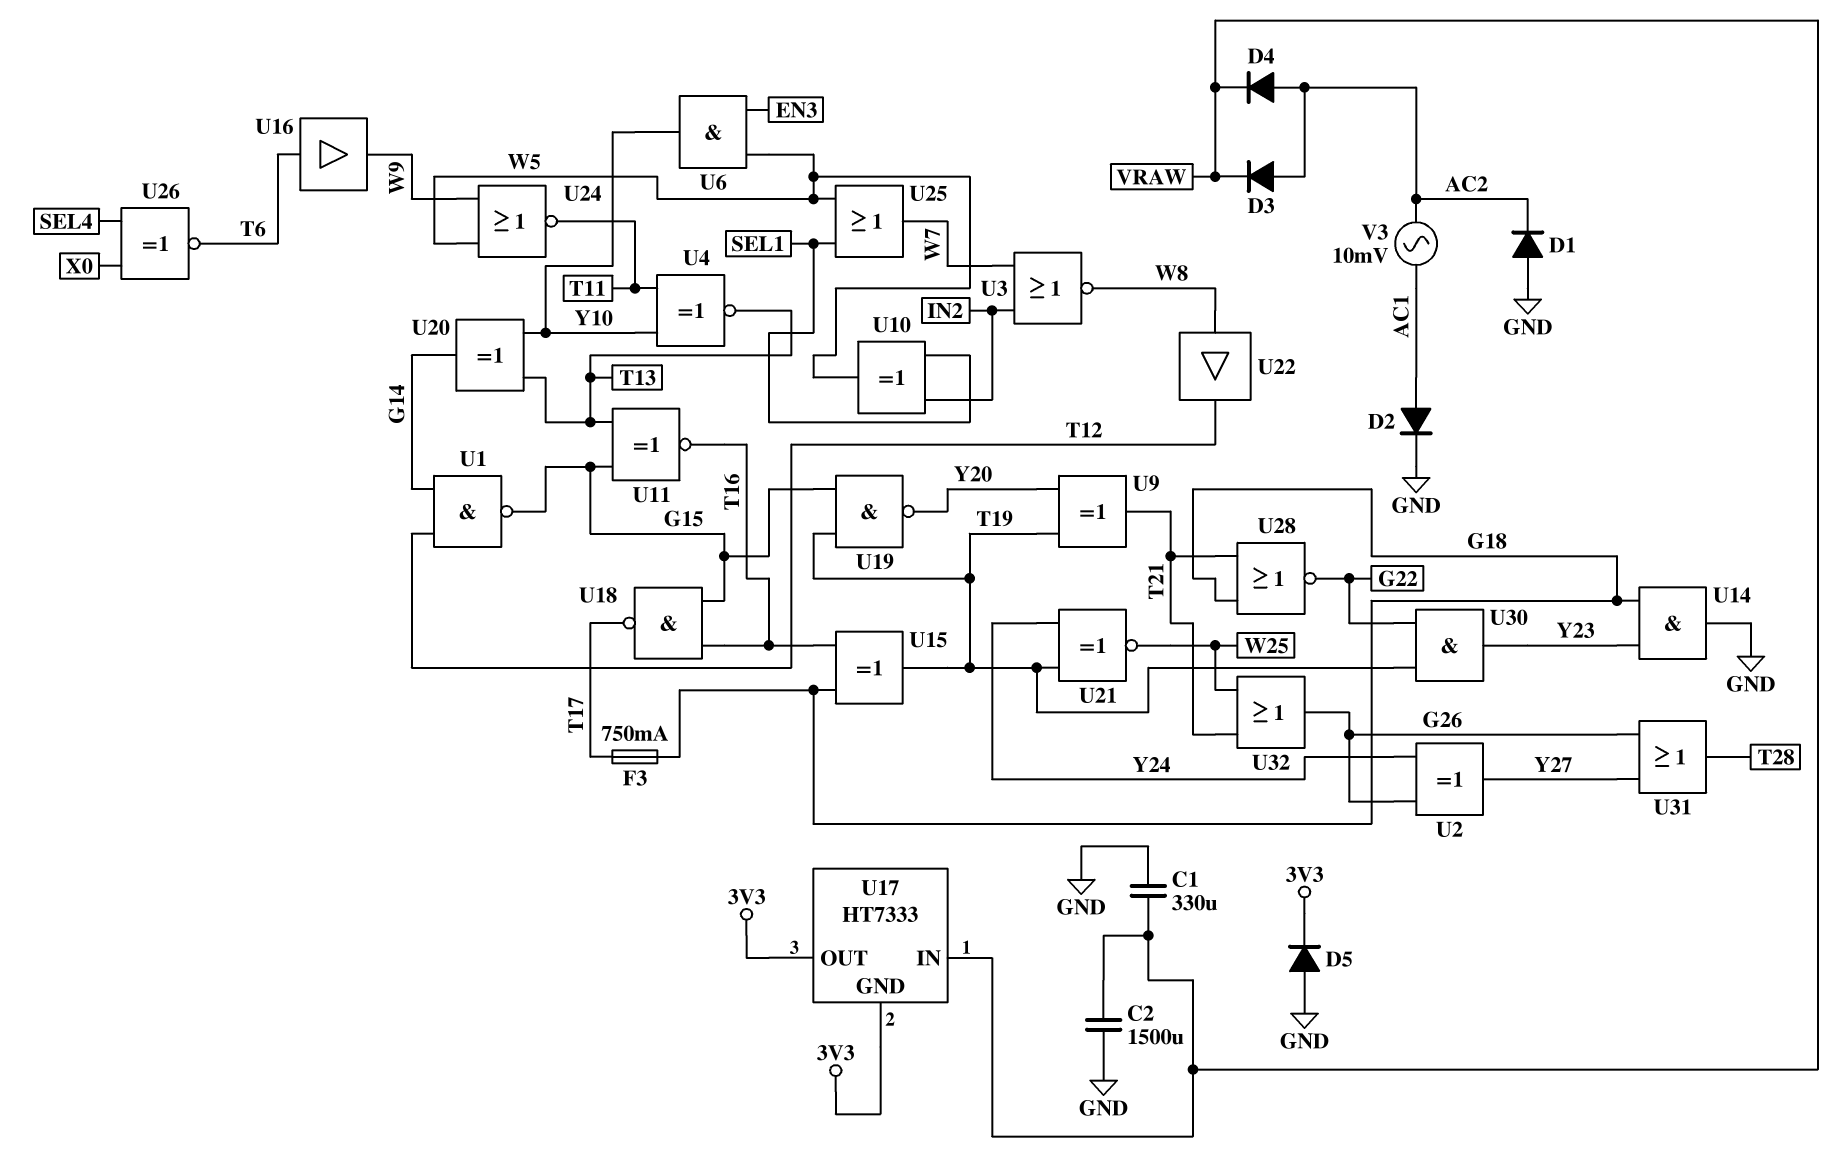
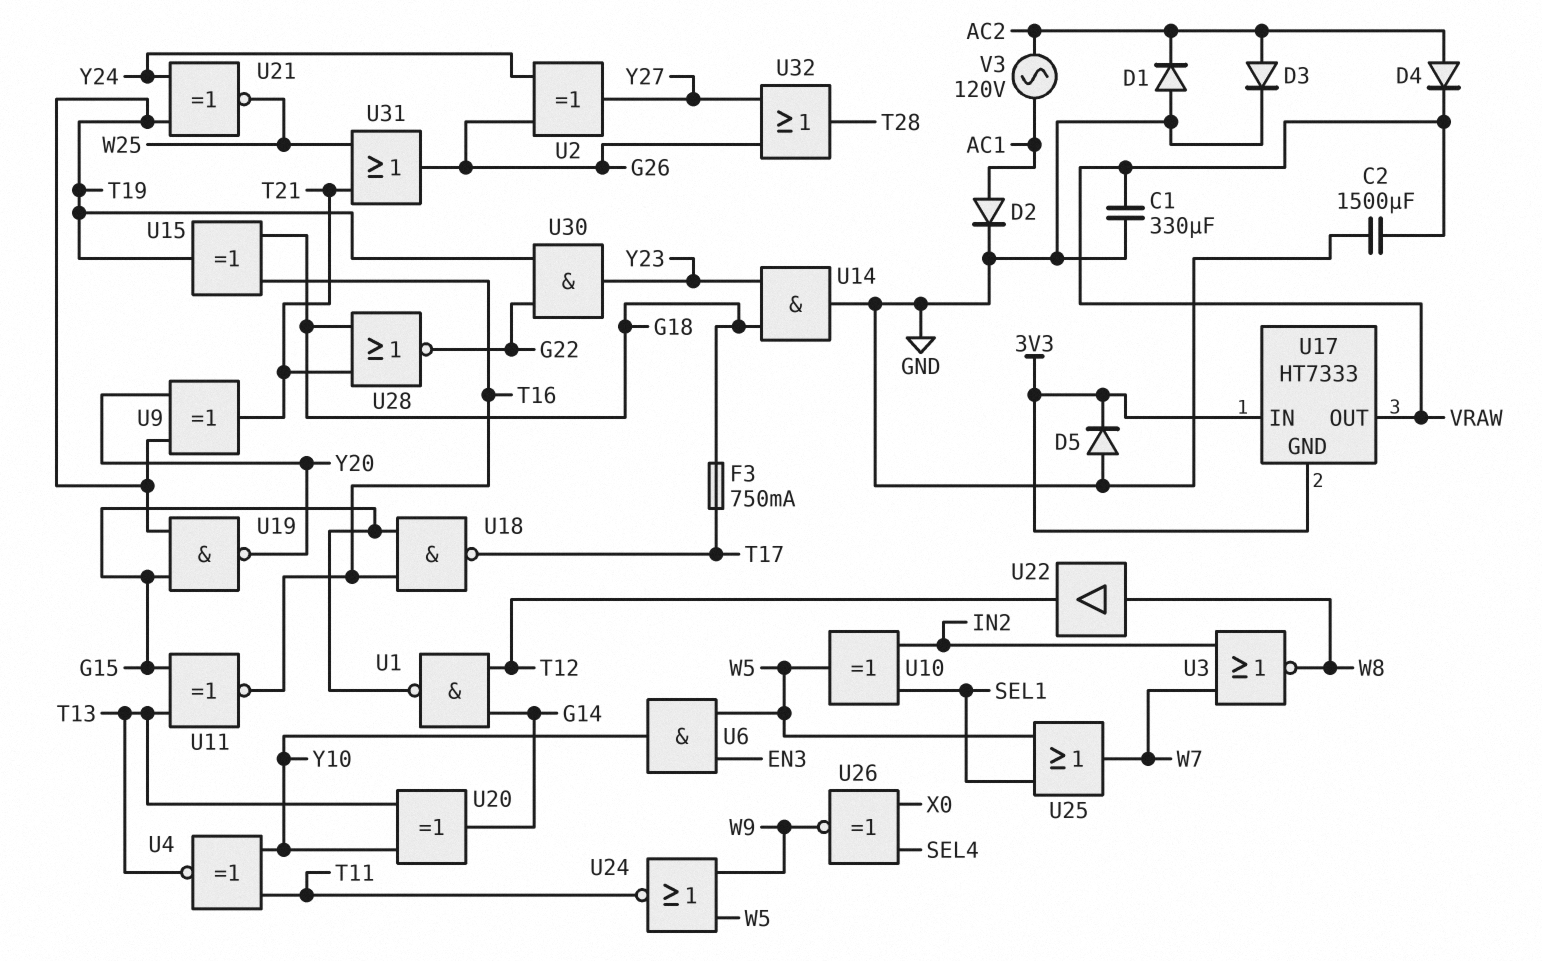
D3: diode (A AC2, K VRAW) -> diode (A AC2, K GND)
U16: buffer (in T6, out W9) -> none
U17 pin IN: VRAW -> 3V3
U17 pin OUT: 3V3 -> VRAW
U26: XNOR (in SEL4, in X0, out T6) -> XNOR (in SEL4, in X0, out W9)
U31: OR (in G26, in Y27, out T28) -> OR (in T21, in W25, out G26)
U32: OR (in T21, in W25, out G26) -> OR (in G26, in Y27, out T28)
V3: AC 10mV (AC1, AC2) -> AC 120V (AC1, AC2)

